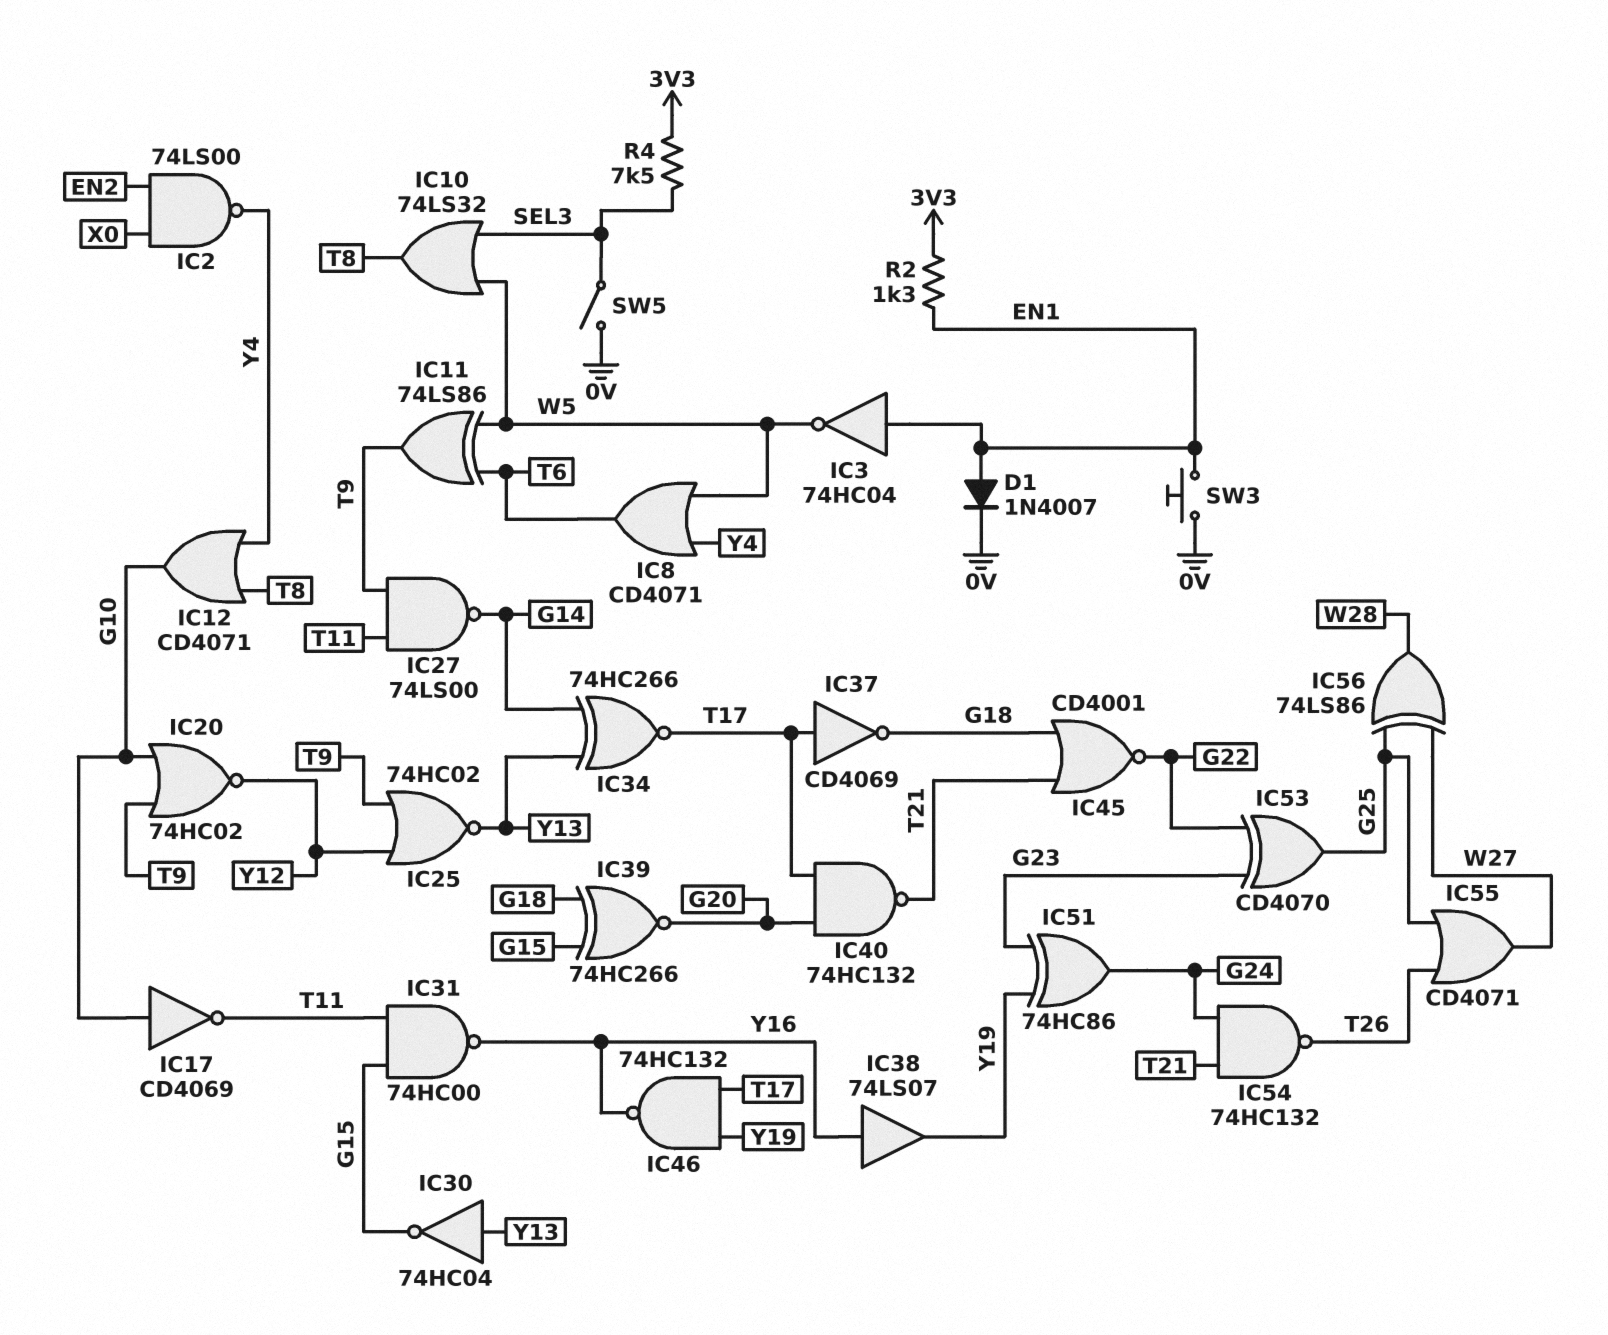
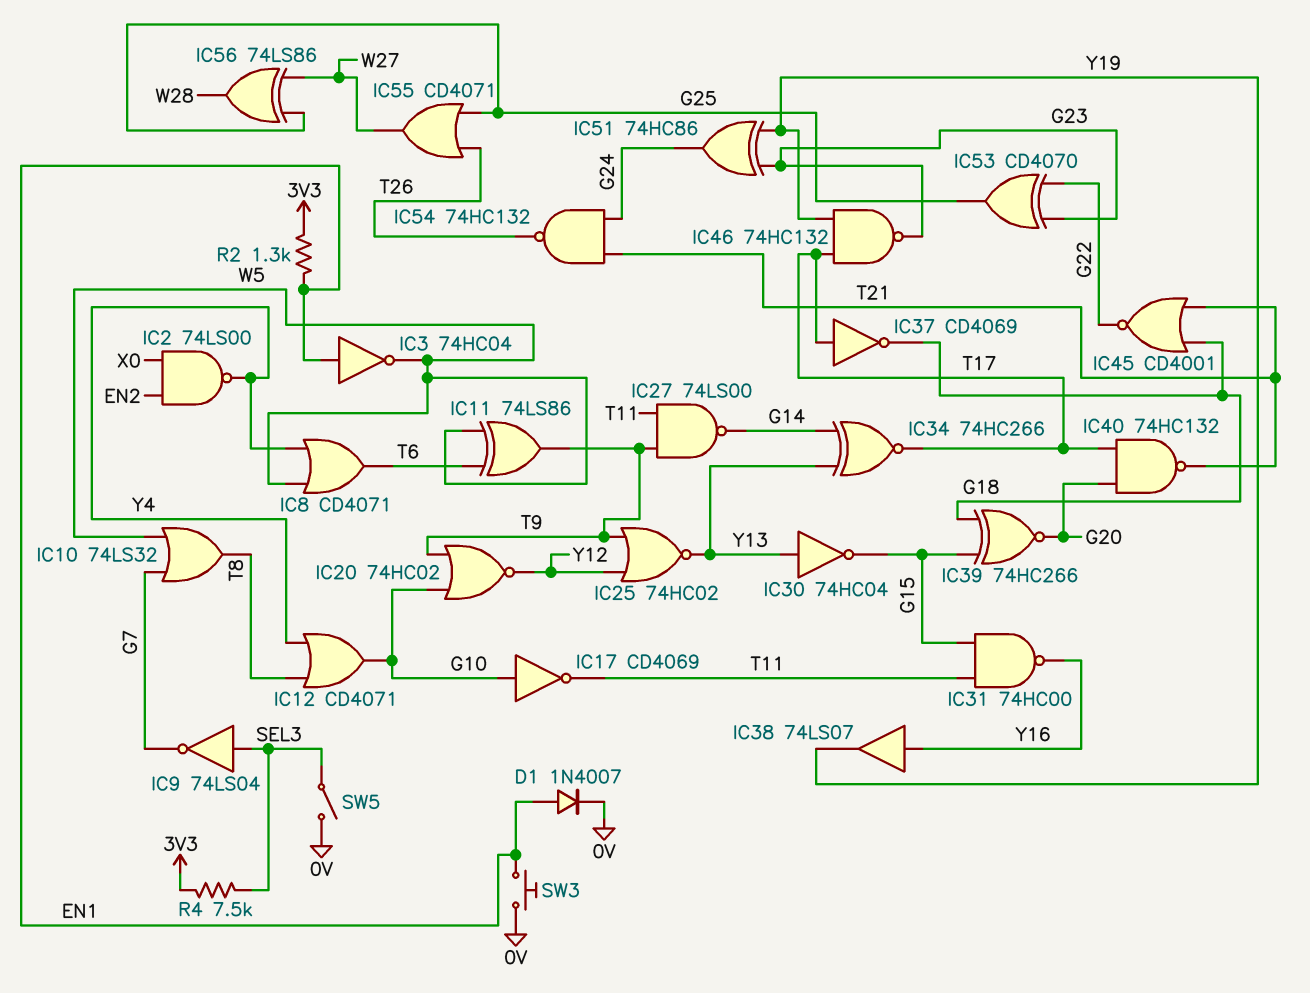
IC9: none -> NOT 74LS04 (in SEL3, out G7)
IC10: OR 74LS32 (in SEL3, in W5, out T8) -> OR 74LS32 (in G7, in W5, out T8)
IC46: NAND 74HC132 (in T17, in Y19, out Y16) -> NAND 74HC132 (in T17, in Y19, out G23)

